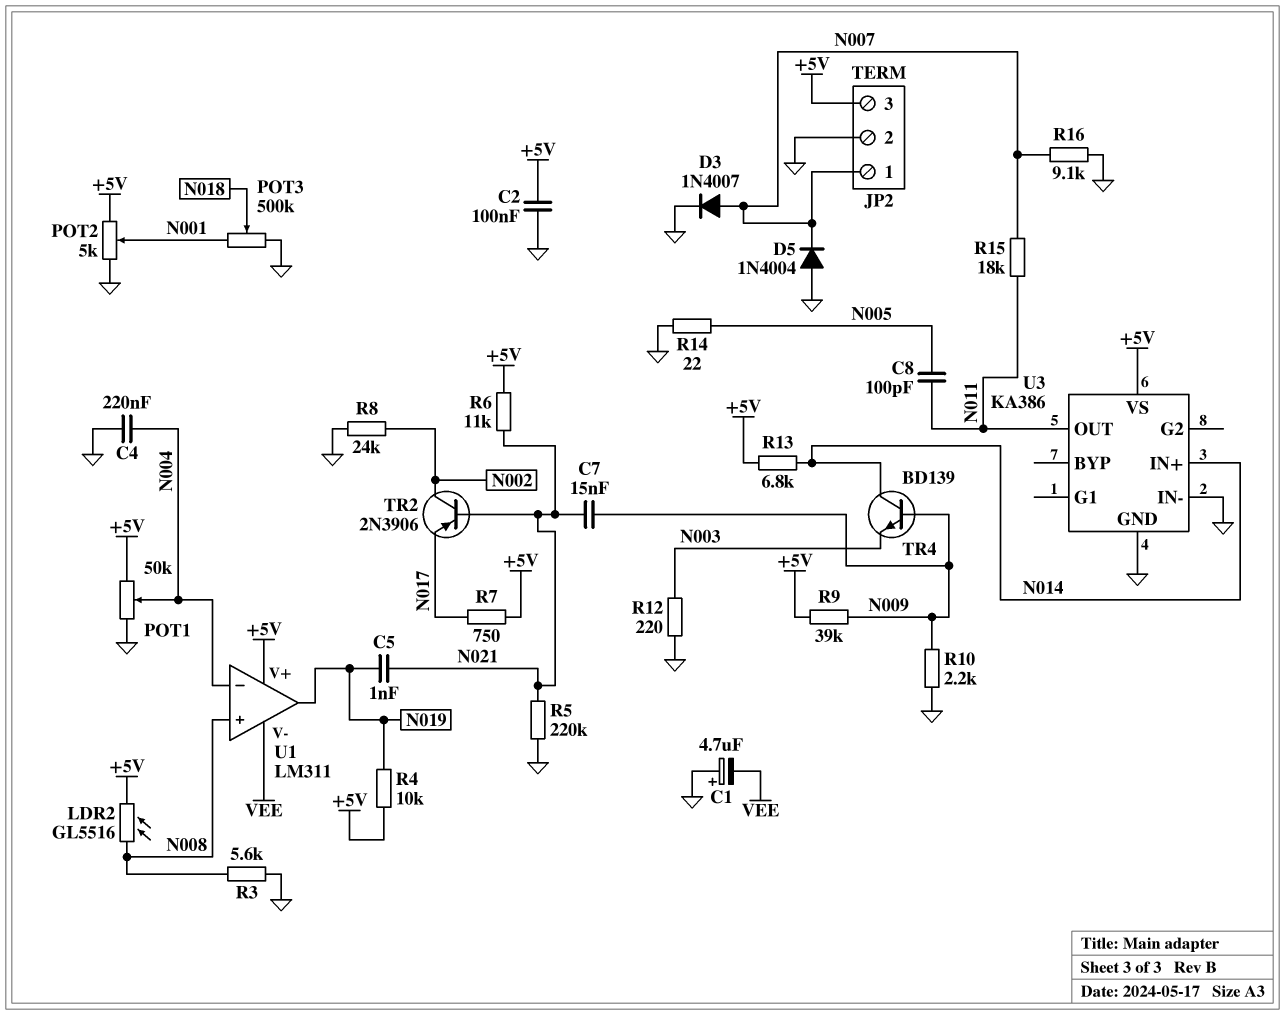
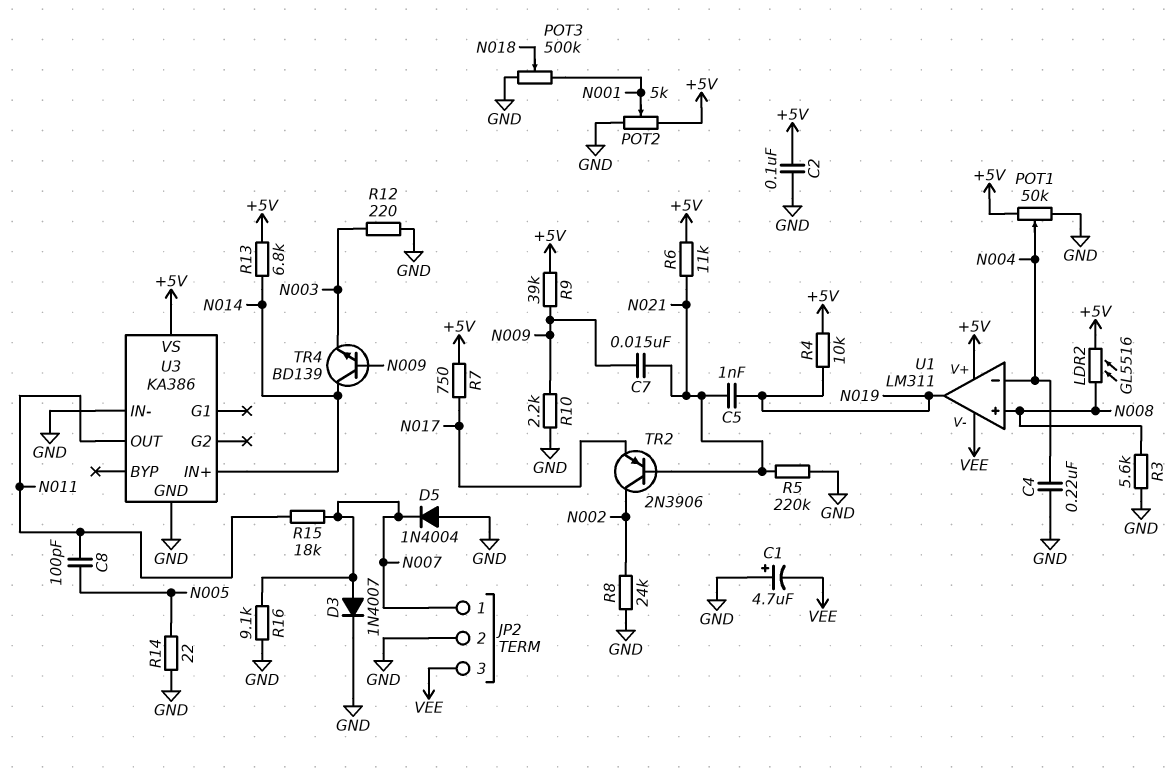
JP2 pin 3: +5V -> VEE

